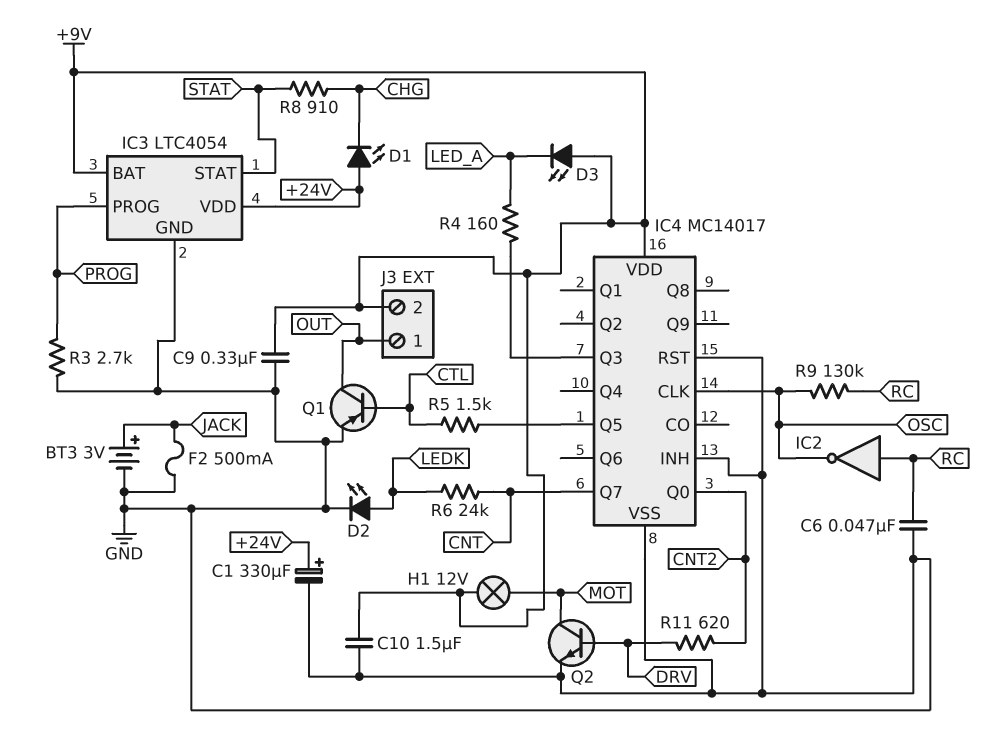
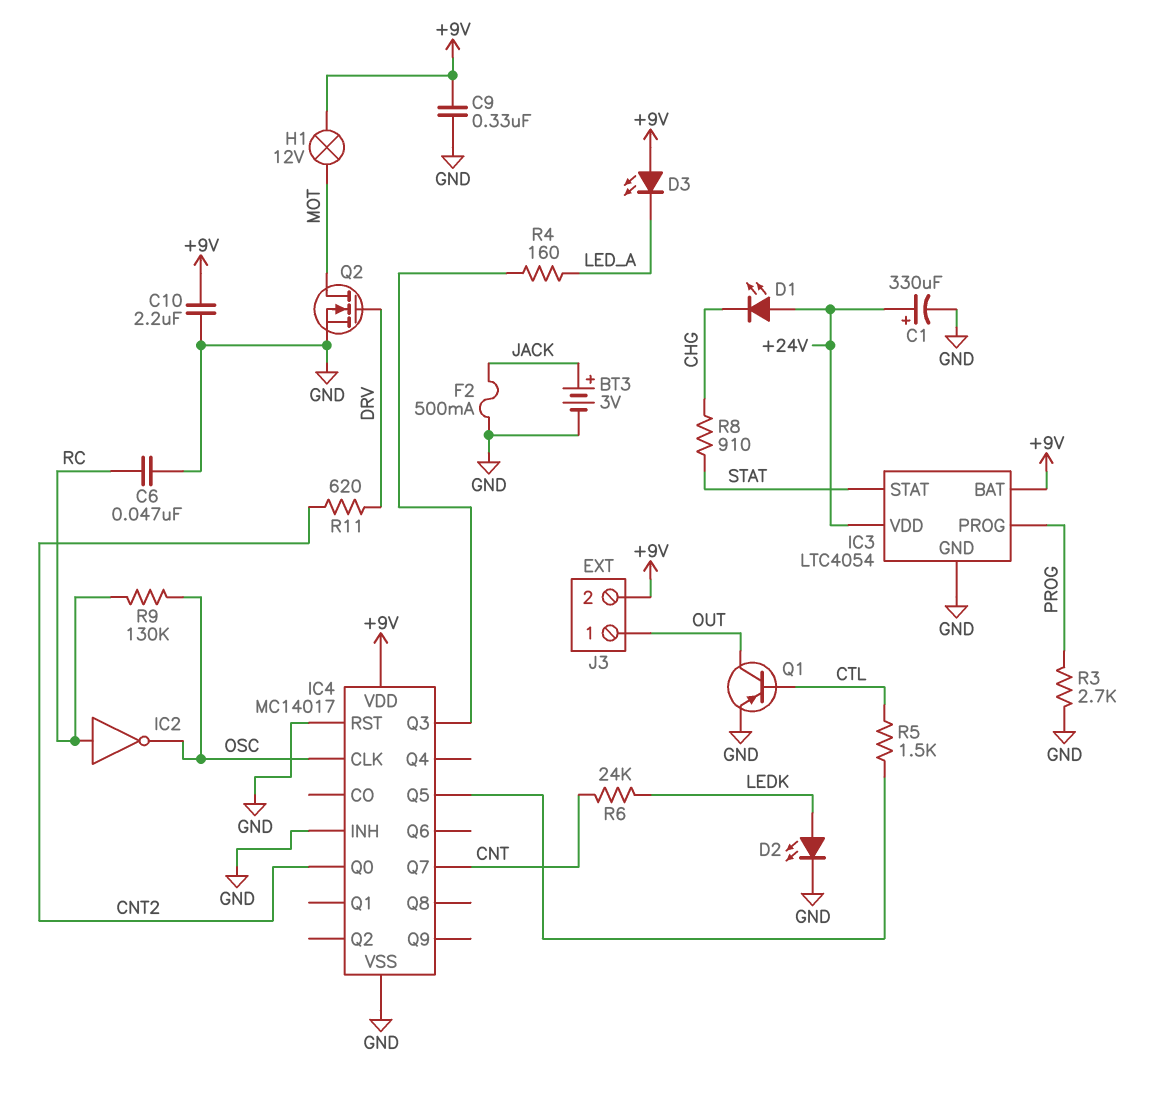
C10: 1.5uF (+9V, GND) -> 2.2uF (+9V, GND)
Q2: NPN (B DRV, C MOT, E GND) -> NMOS (G DRV, D MOT, S GND)

